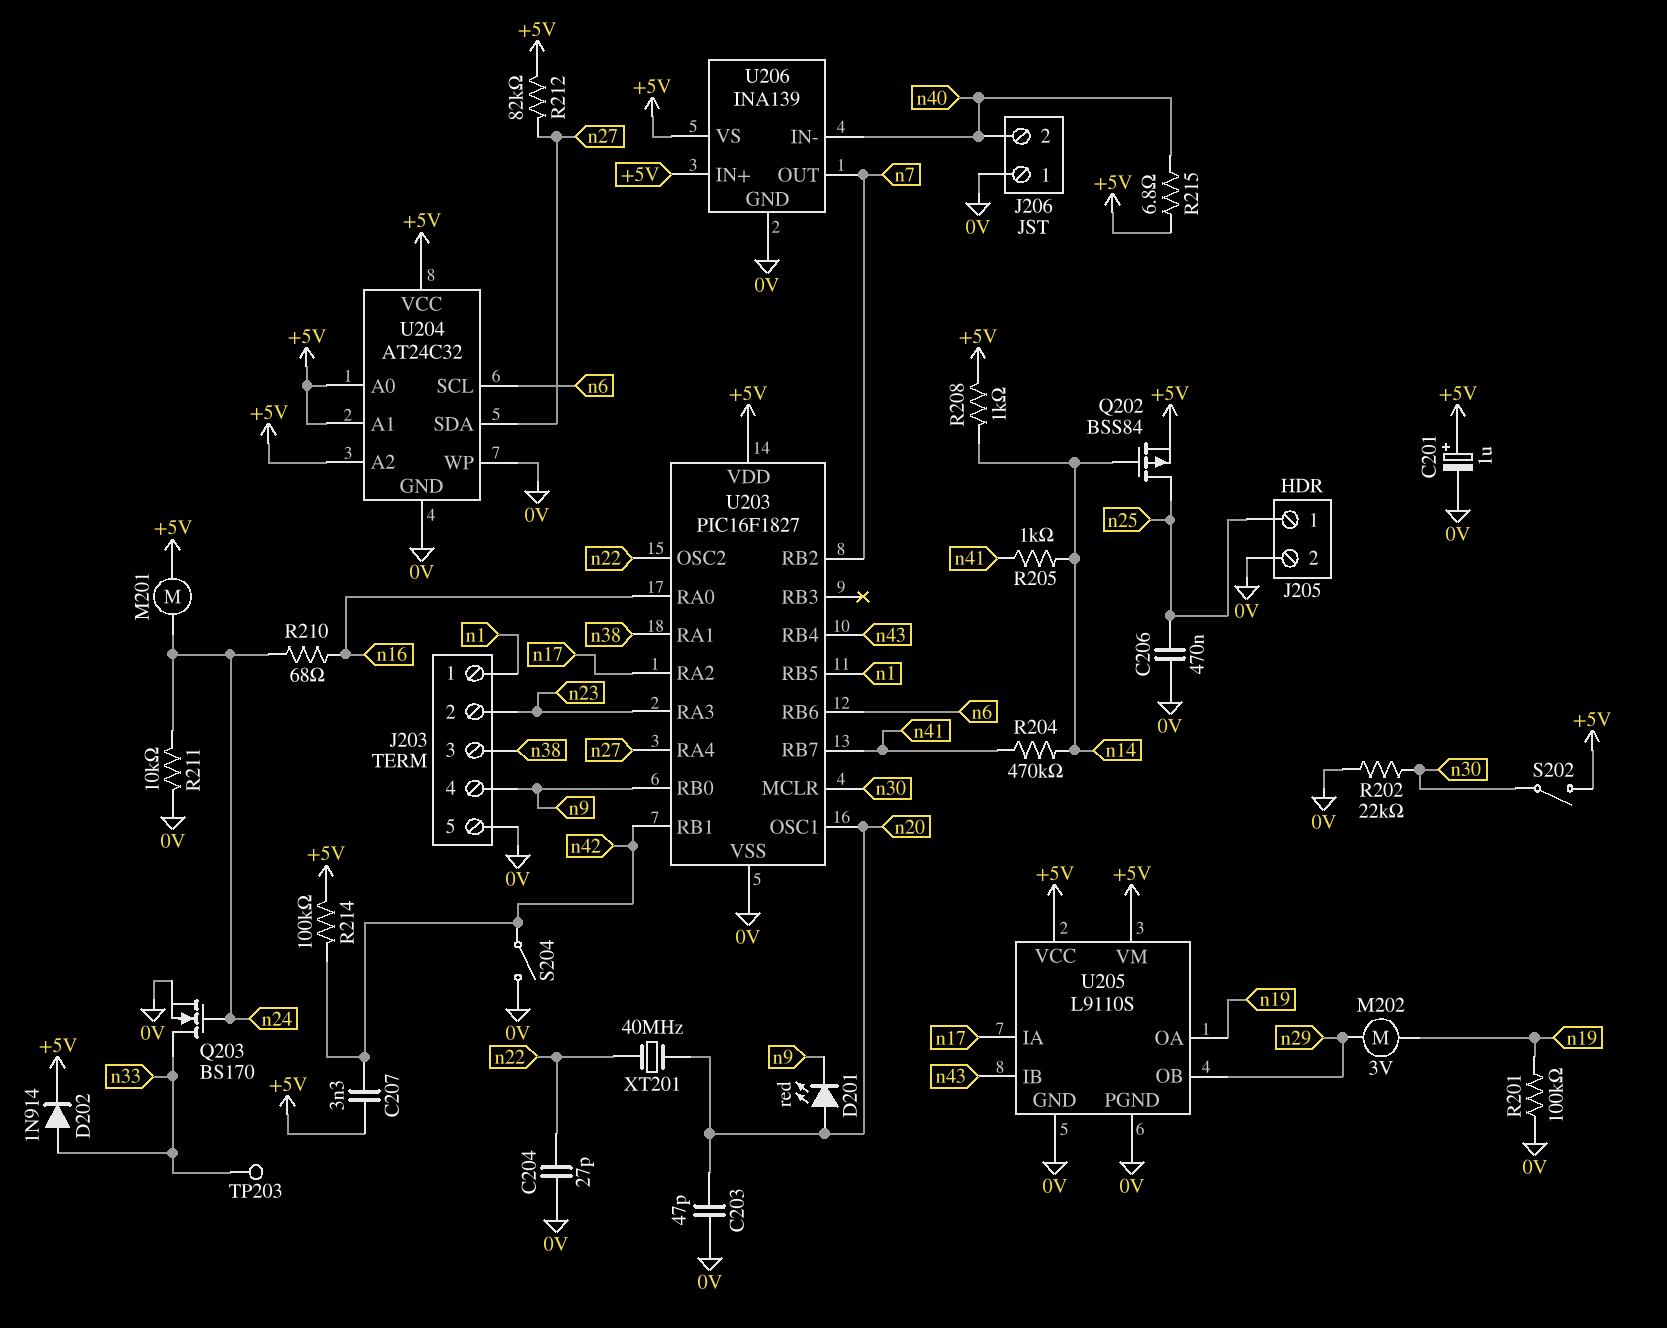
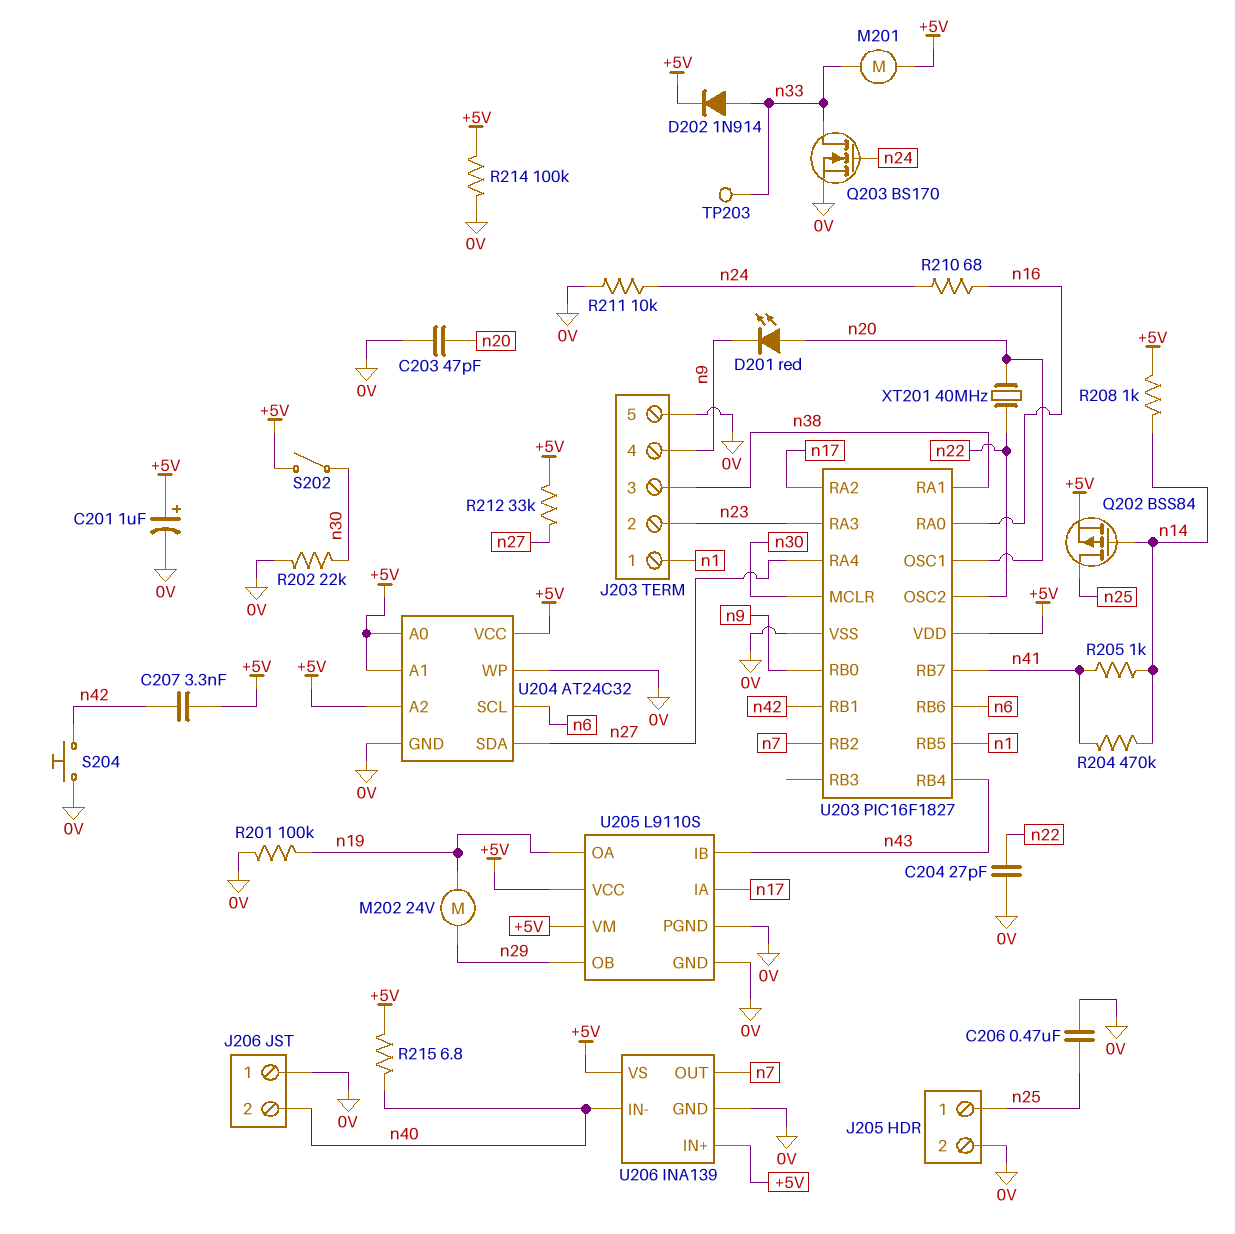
M201: motor (+5V, n24) -> motor (+5V, n33)
M202: motor 3V (n19, n29) -> motor 24V (n19, n29)
R212: 82k (+5V, n27) -> 33k (+5V, n27)
R214: 100k (+5V, n42) -> 100k (+5V, 0V)
S204: switch (0V, n42) -> button (0V, n42)

